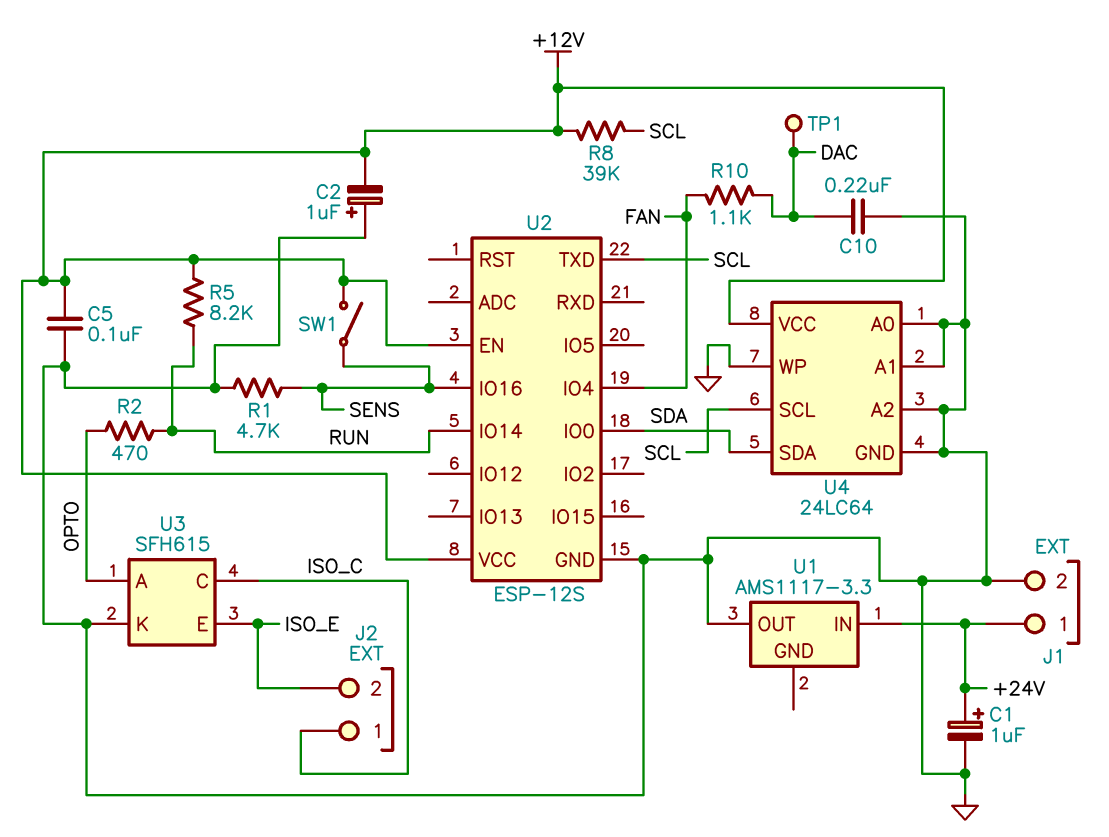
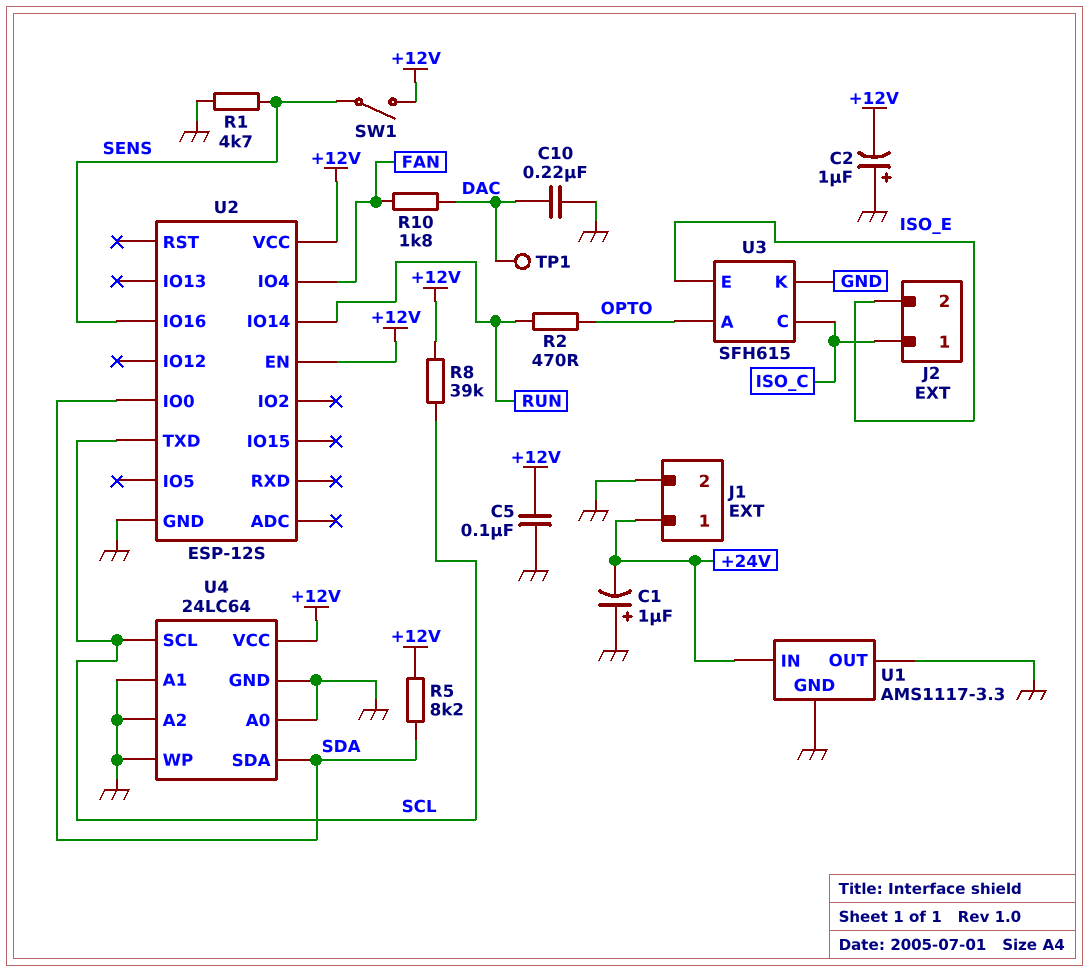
C1: 1uF (plus +24V, minus GND) -> 1uF (plus GND, minus +24V)
R5: 8.2k (+12V, RUN) -> 8.2k (+12V, SDA)
R10: 1.1k (DAC, FAN) -> 1.8k (DAC, FAN)
U1 pin GND: none -> GND

